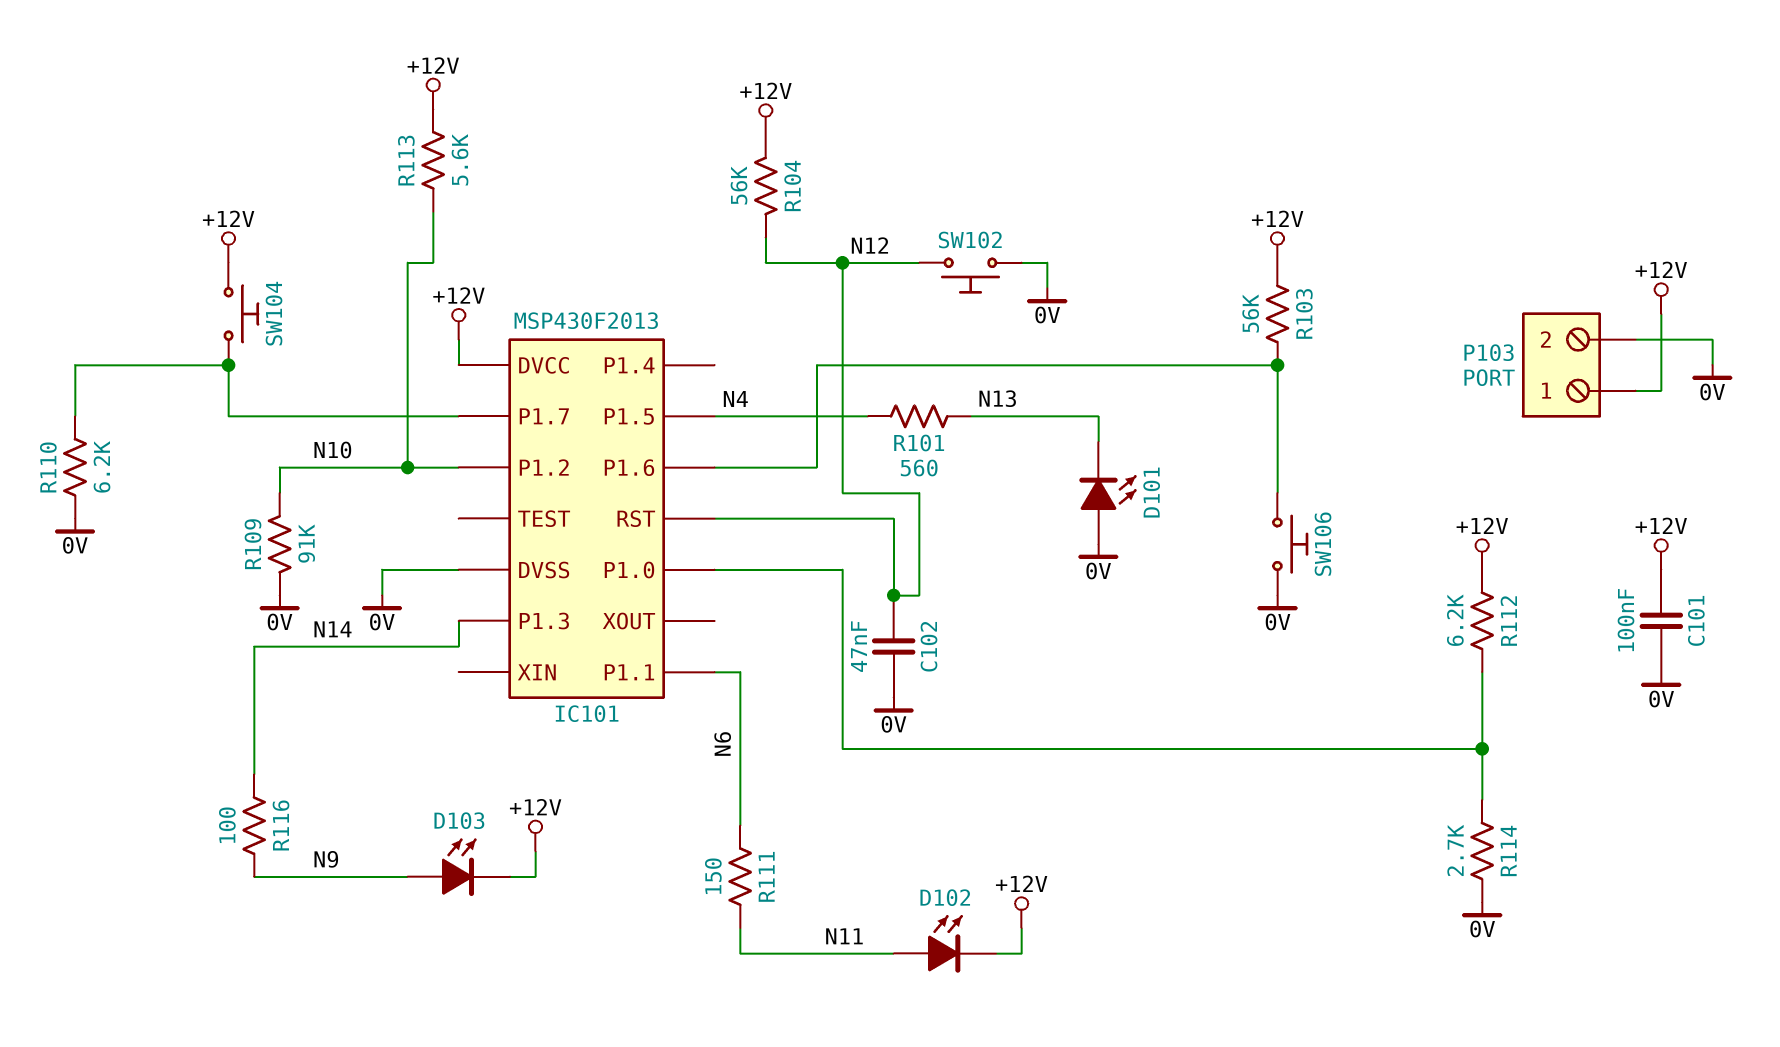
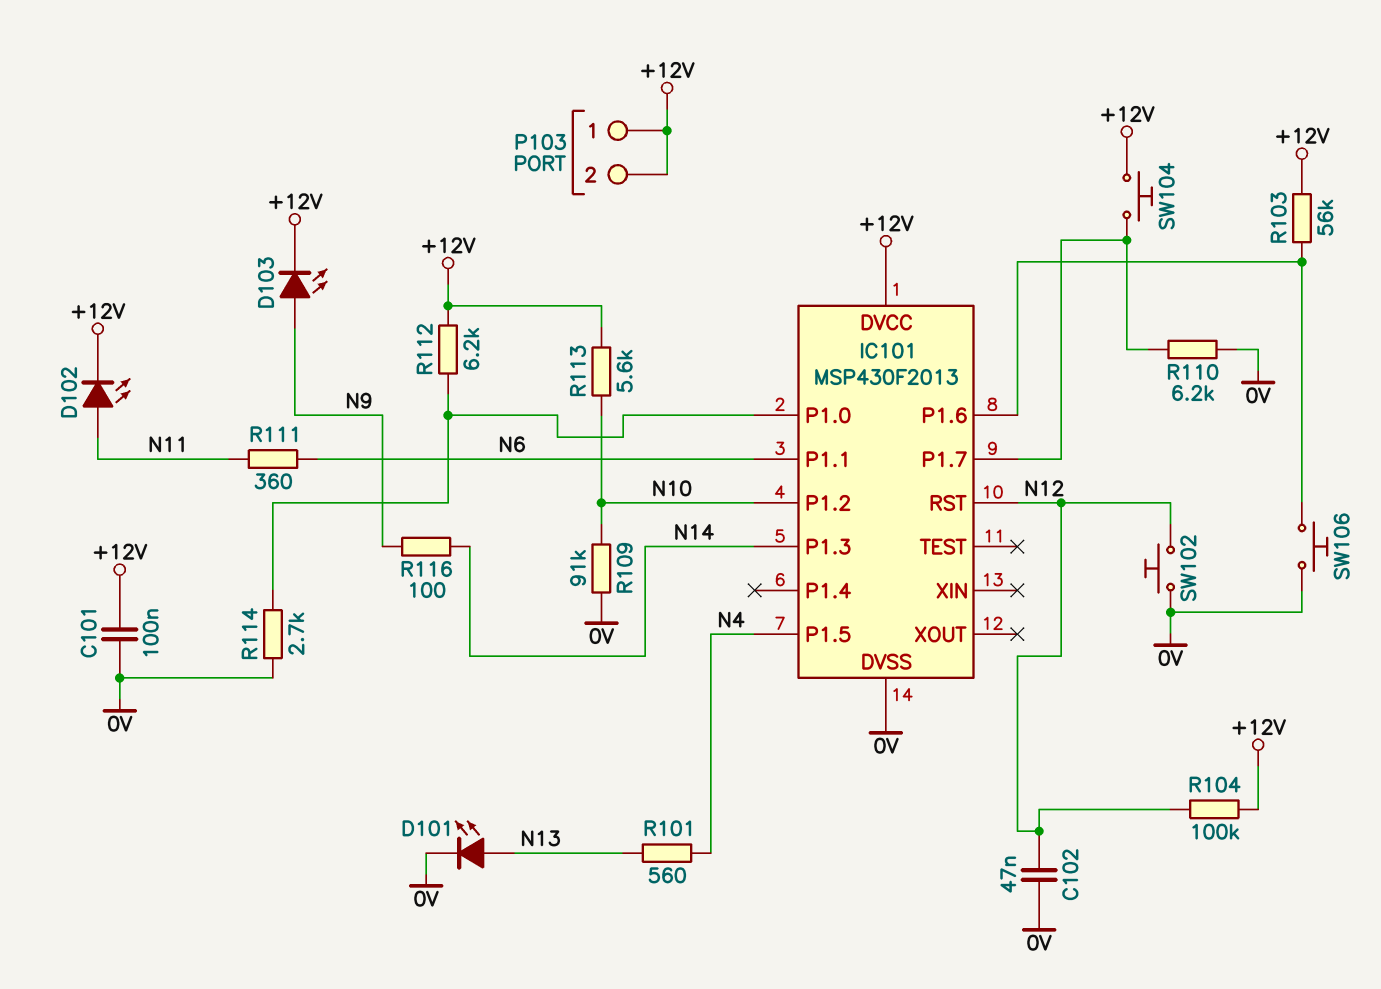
D101: LED (A 0V, K N13) -> LED (A N13, K 0V)
P103 pin 2: 0V -> +12V
R104: 56k (+12V, N12) -> 100k (+12V, N12)
R111: 150 (N6, N11) -> 360 (N6, N11)

